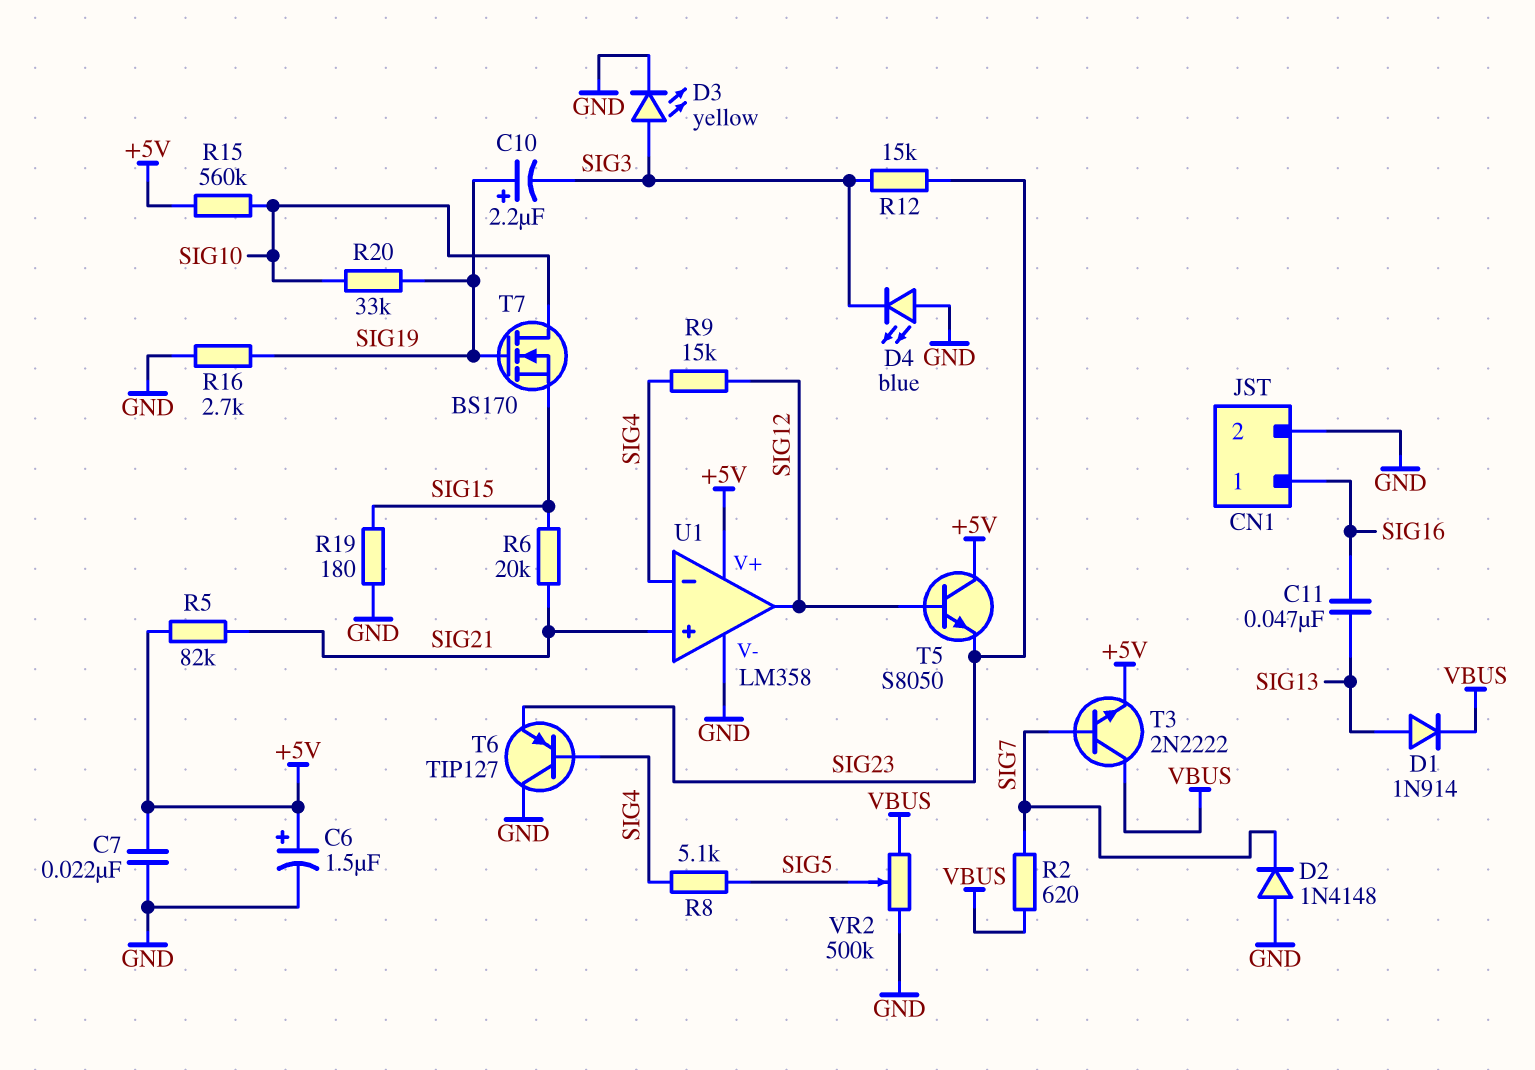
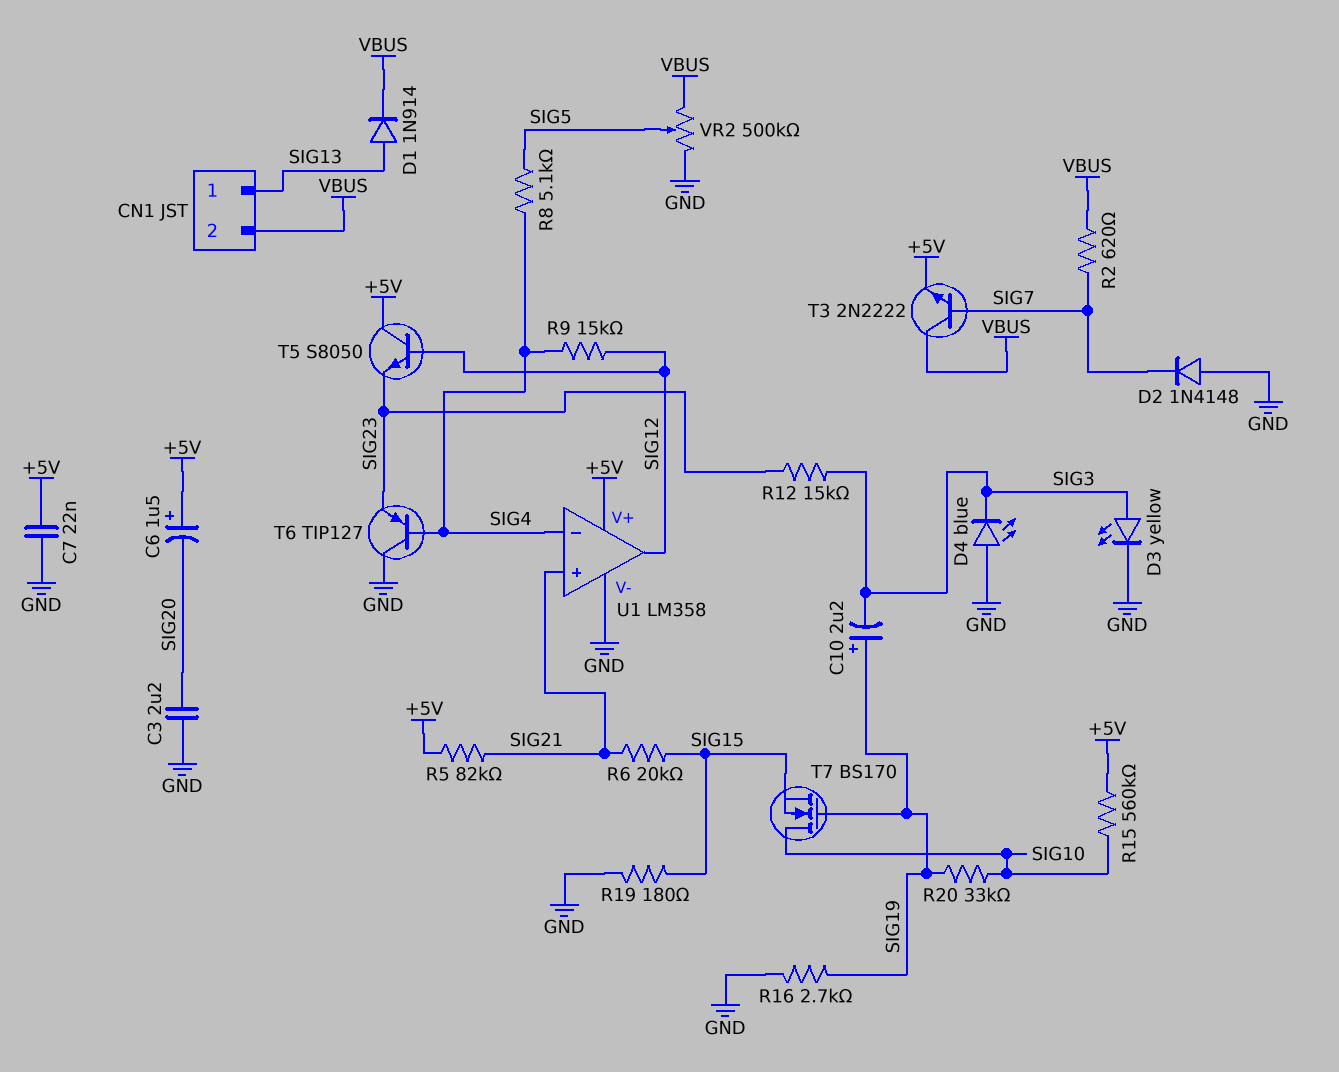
C3: none -> 2.2uF (GND, SIG20)
C6: 1.5uF (plus +5V, minus GND) -> 1.5uF (plus +5V, minus SIG20)
C11: 47nF (SIG13, SIG16) -> none
CN1 pin 1: SIG16 -> SIG13
CN1 pin 2: GND -> VBUS

